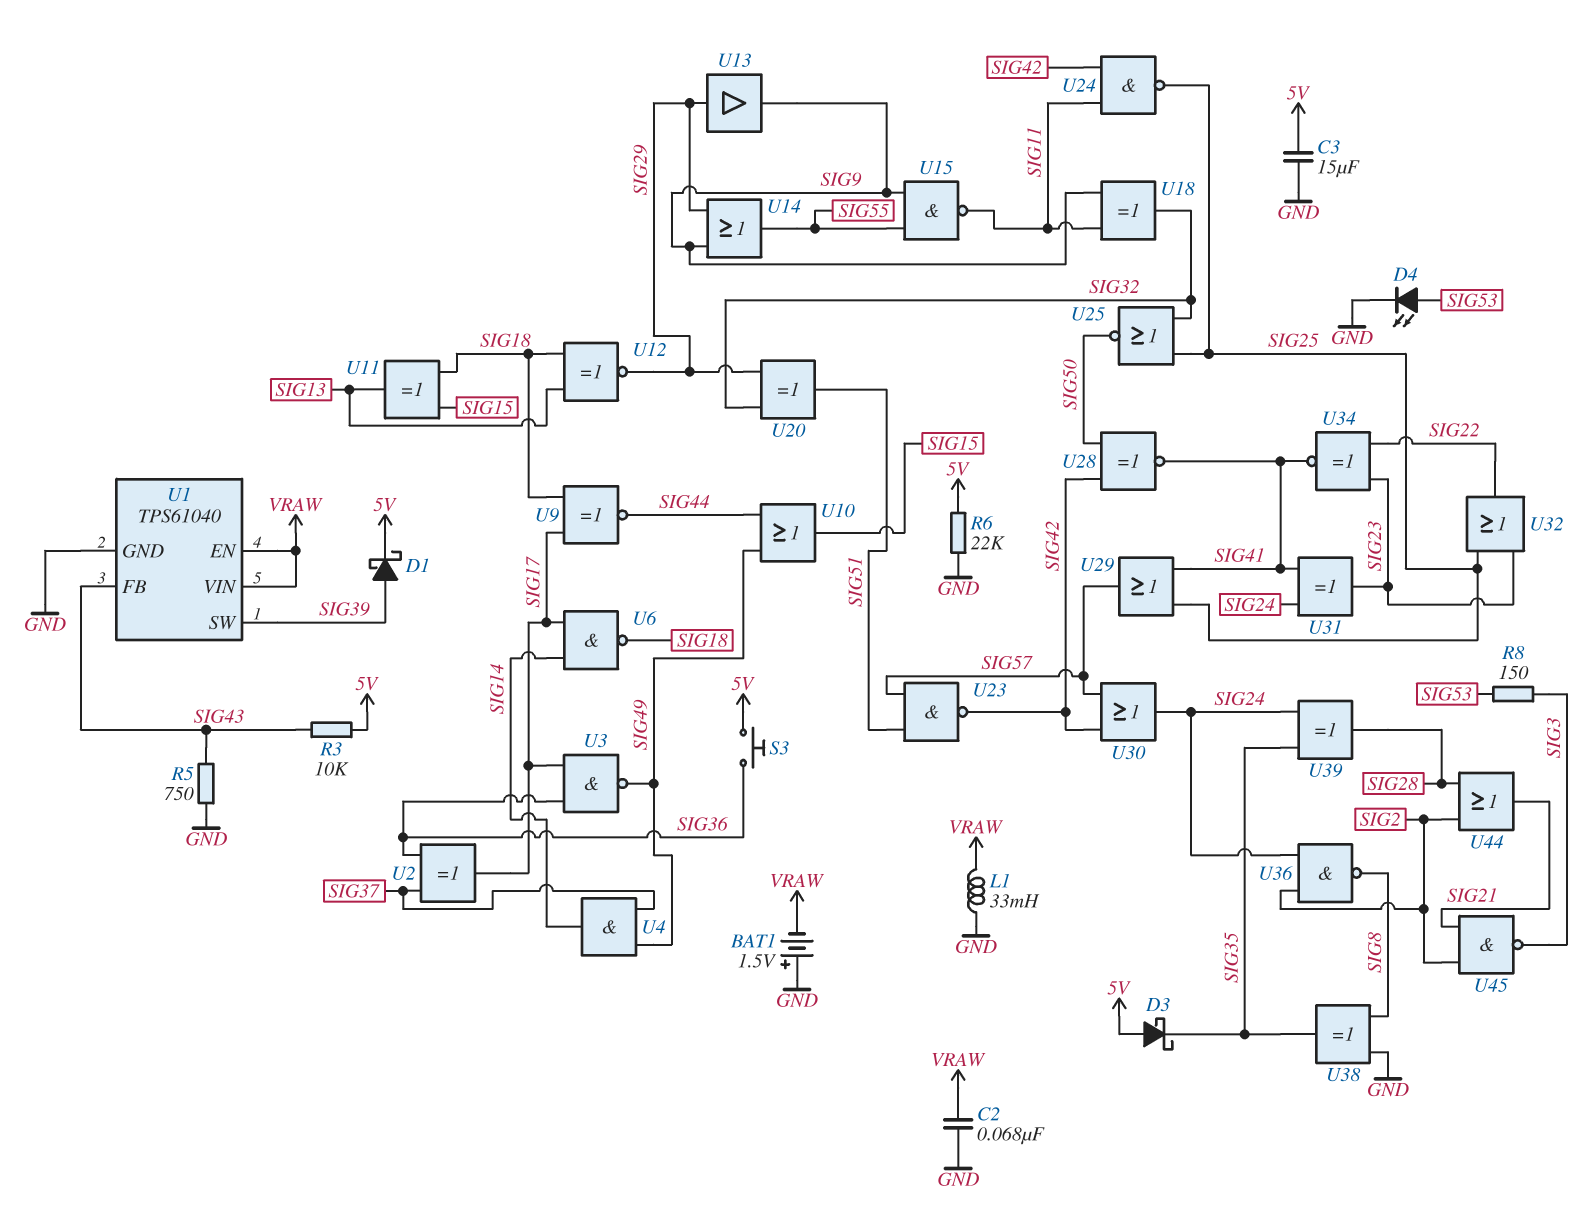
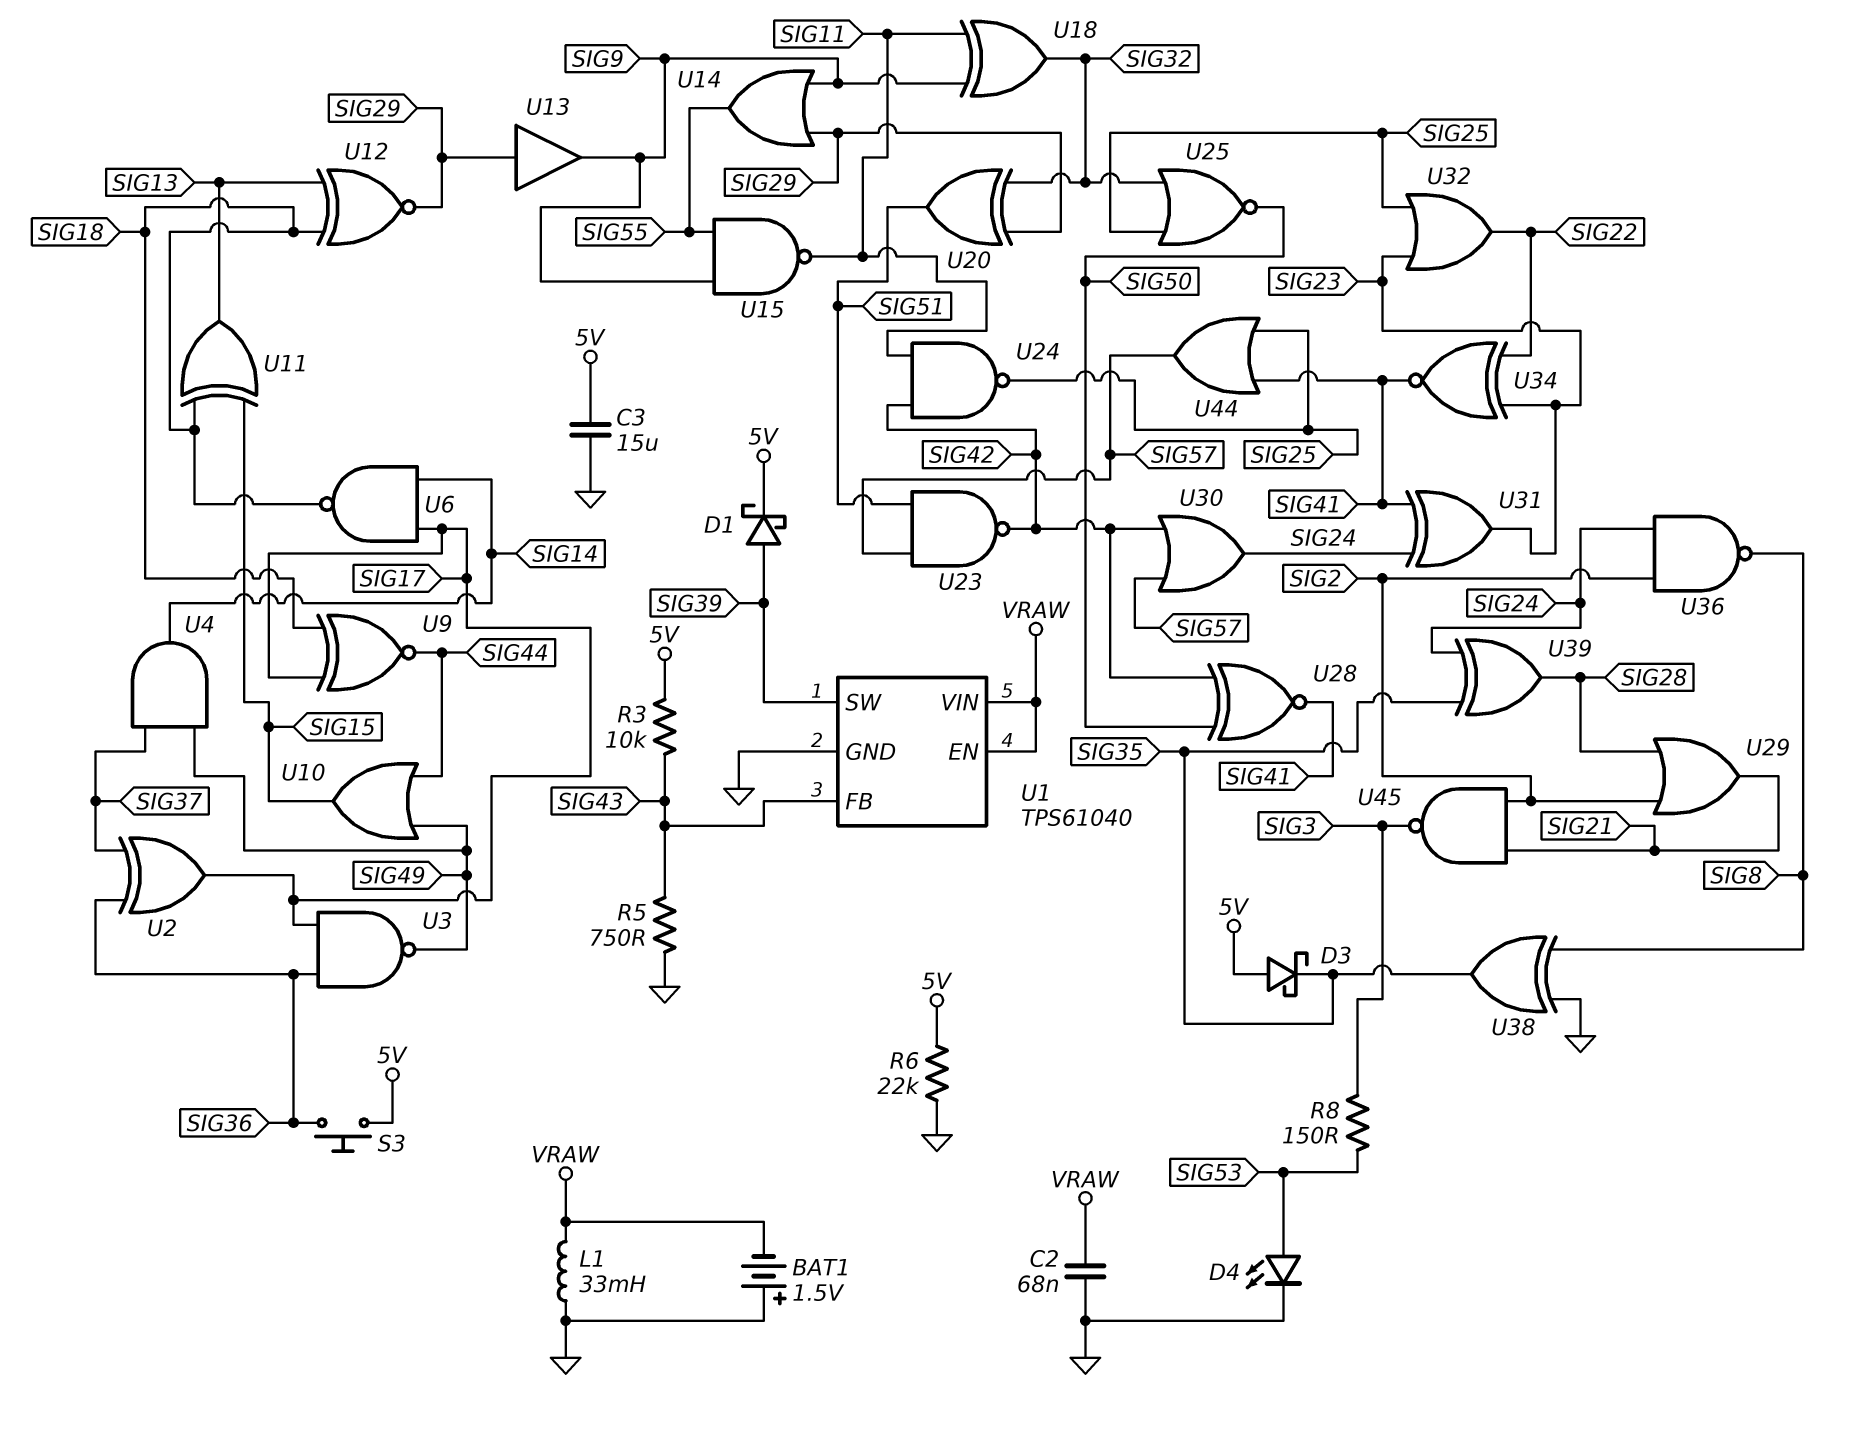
U29: OR (in SIG25, in SIG41, out SIG57) -> OR (in SIG2, in SIG28, out SIG21)
U44: OR (in SIG2, in SIG28, out SIG21) -> OR (in SIG25, in SIG41, out SIG57)

